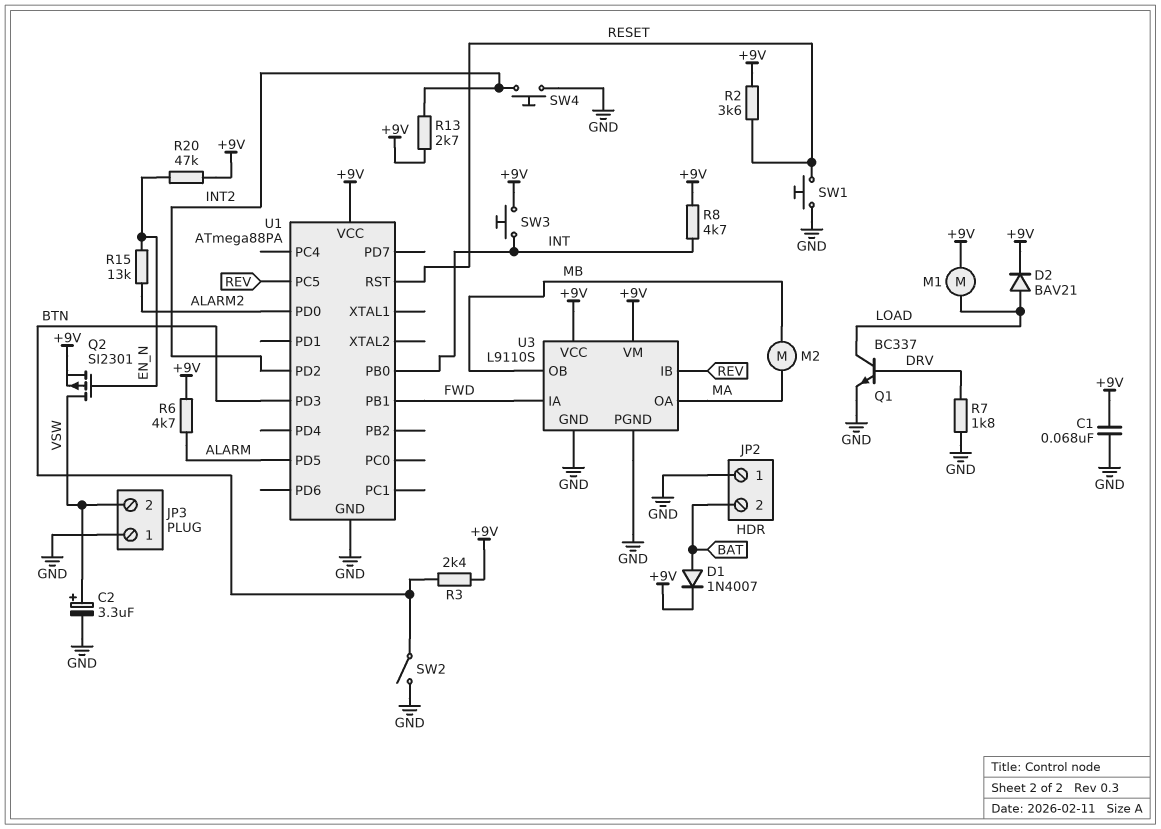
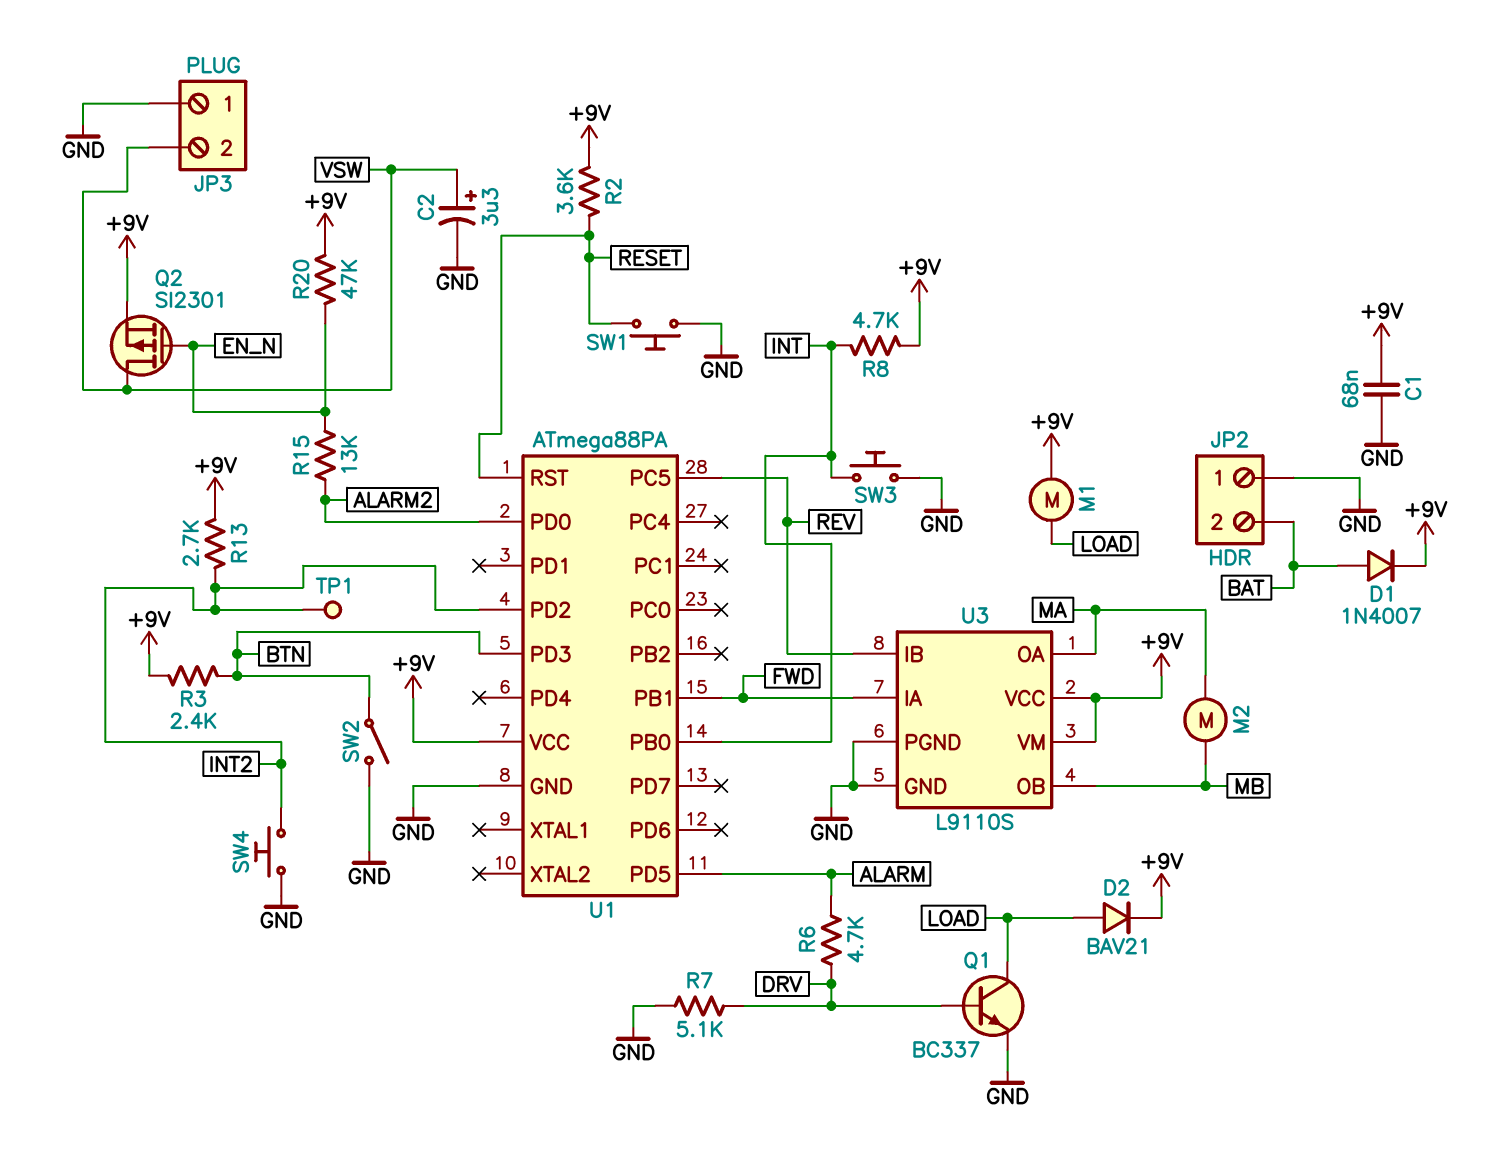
R6: 4.7k (+9V, ALARM) -> 4.7k (ALARM, DRV)
R7: 1.8k (DRV, GND) -> 5.1k (DRV, GND)
SW3: button (+9V, INT) -> button (GND, INT)
TP1: none -> test point (INT2)

